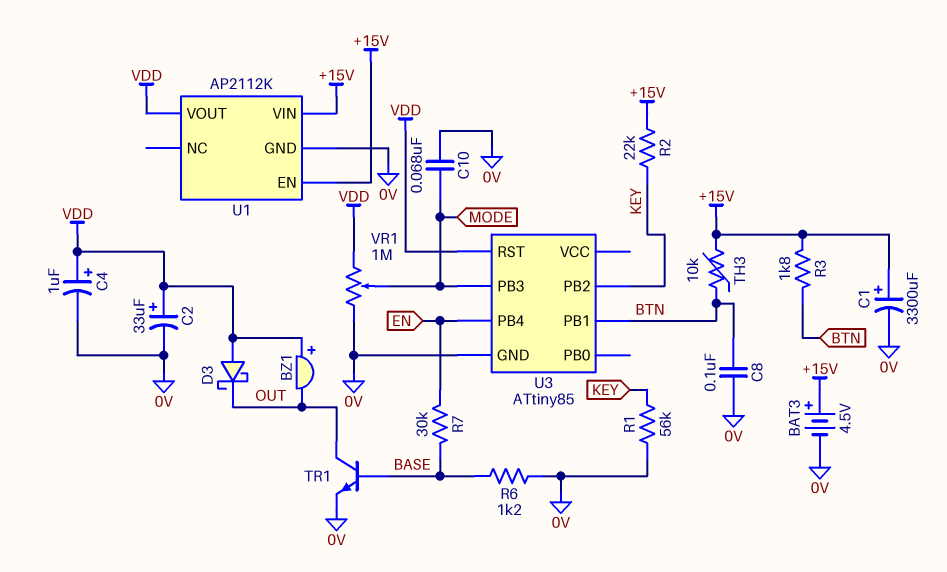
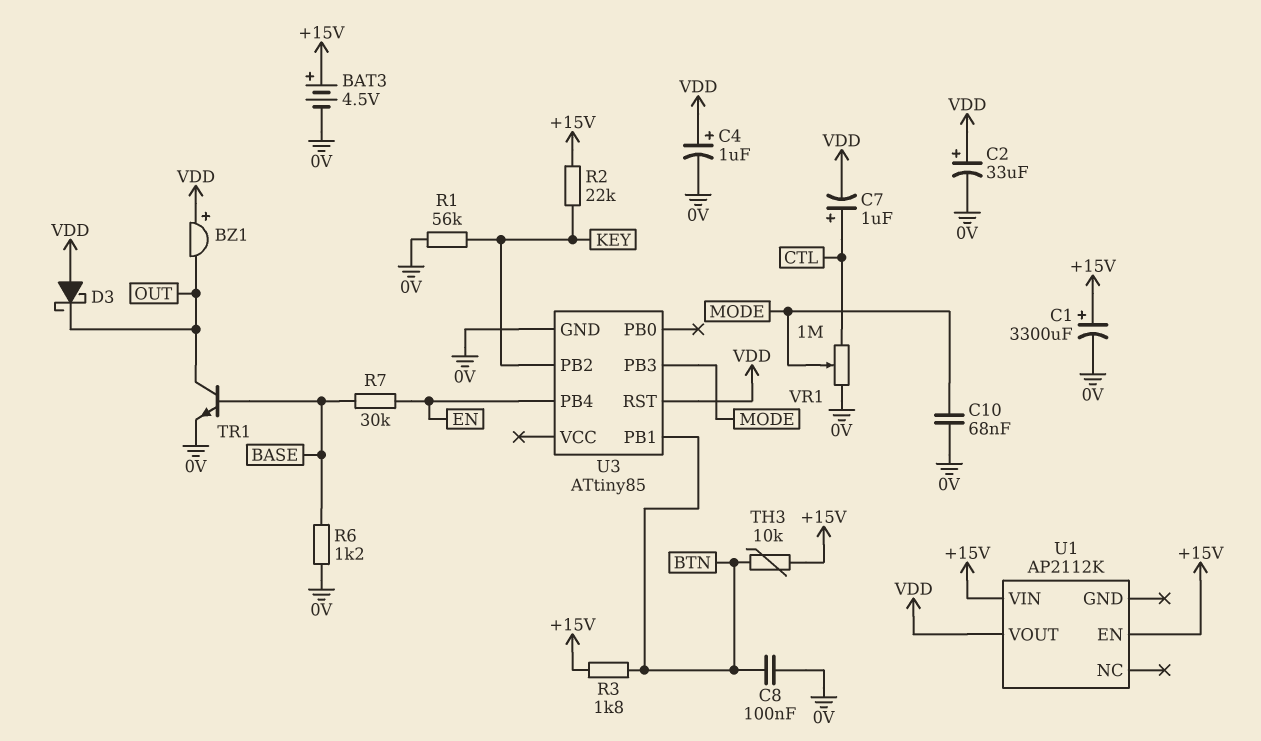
C7: none -> 1uF (plus CTL, minus VDD)
U1 pin GND: 0V -> none
VR1: 1M (0V, VDD, wiper MODE) -> 1M (0V, CTL, wiper MODE)

